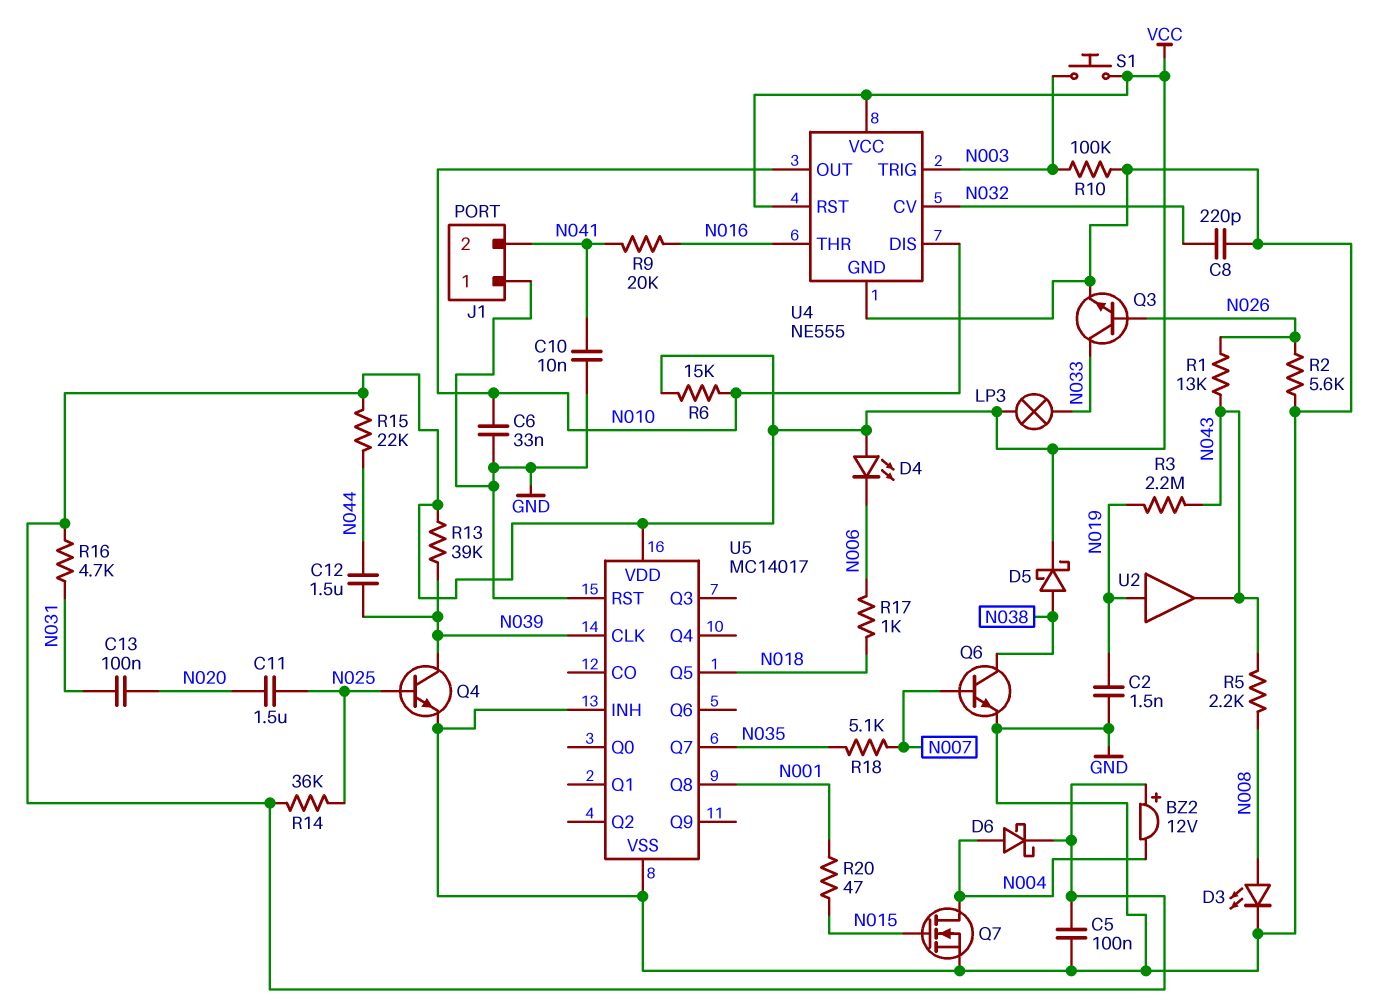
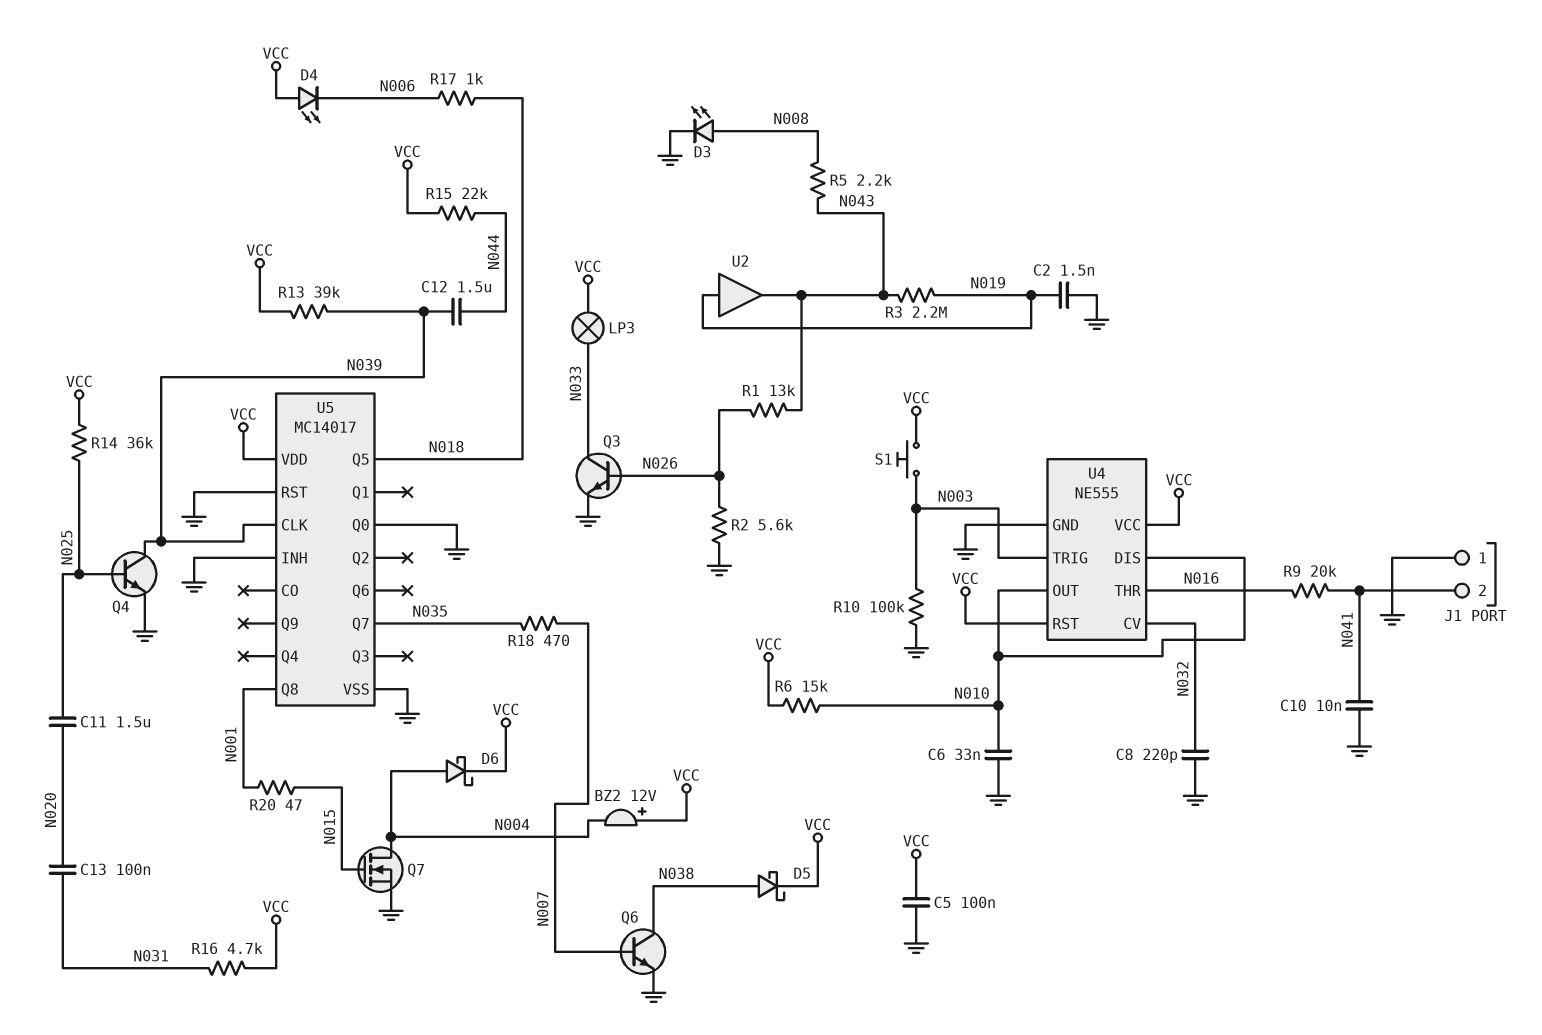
R18: 5.1k (N007, N035) -> 470 (N007, N035)
U5 pin Q0: none -> GND

